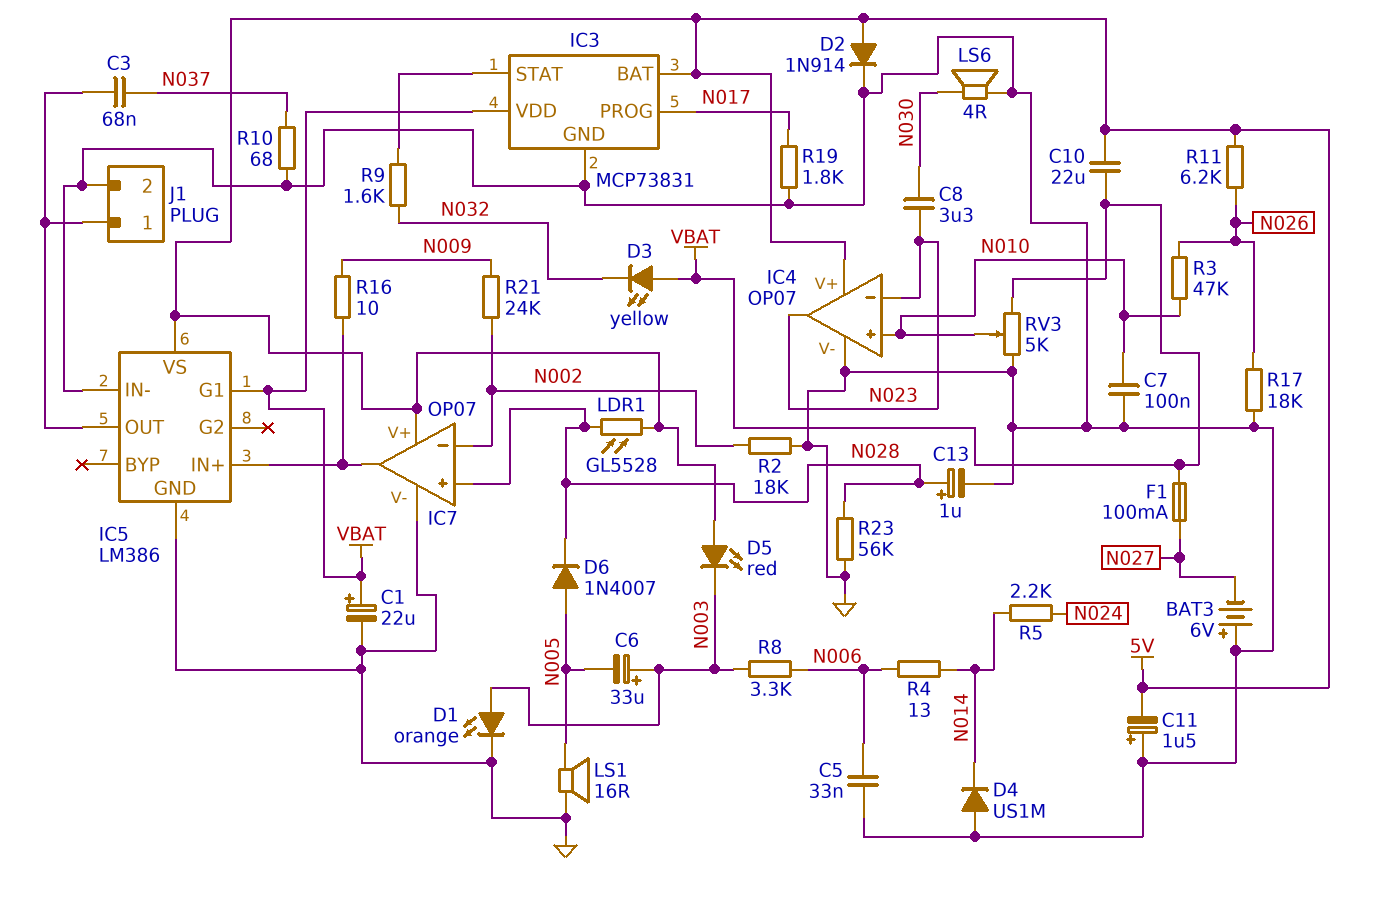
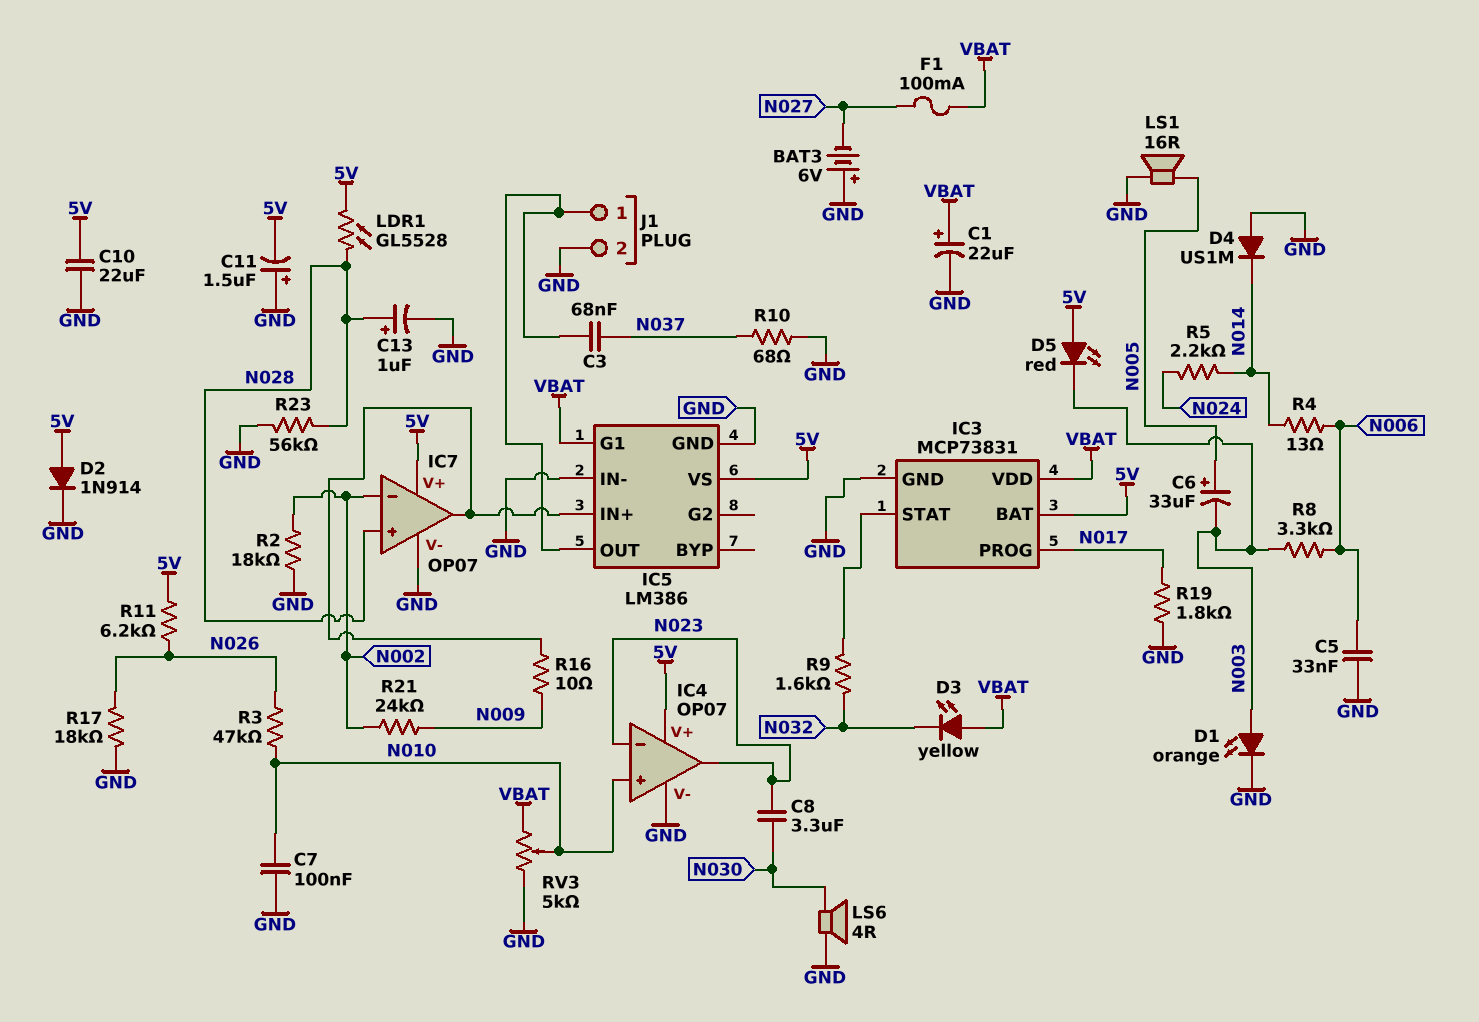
C6: 33uF (plus N003, minus N005) -> 33uF (plus N005, minus N003)
C10: 22uF (5V, VBAT) -> 22uF (5V, GND)
D6: diode 1N4007 (A N005, K N028) -> none

